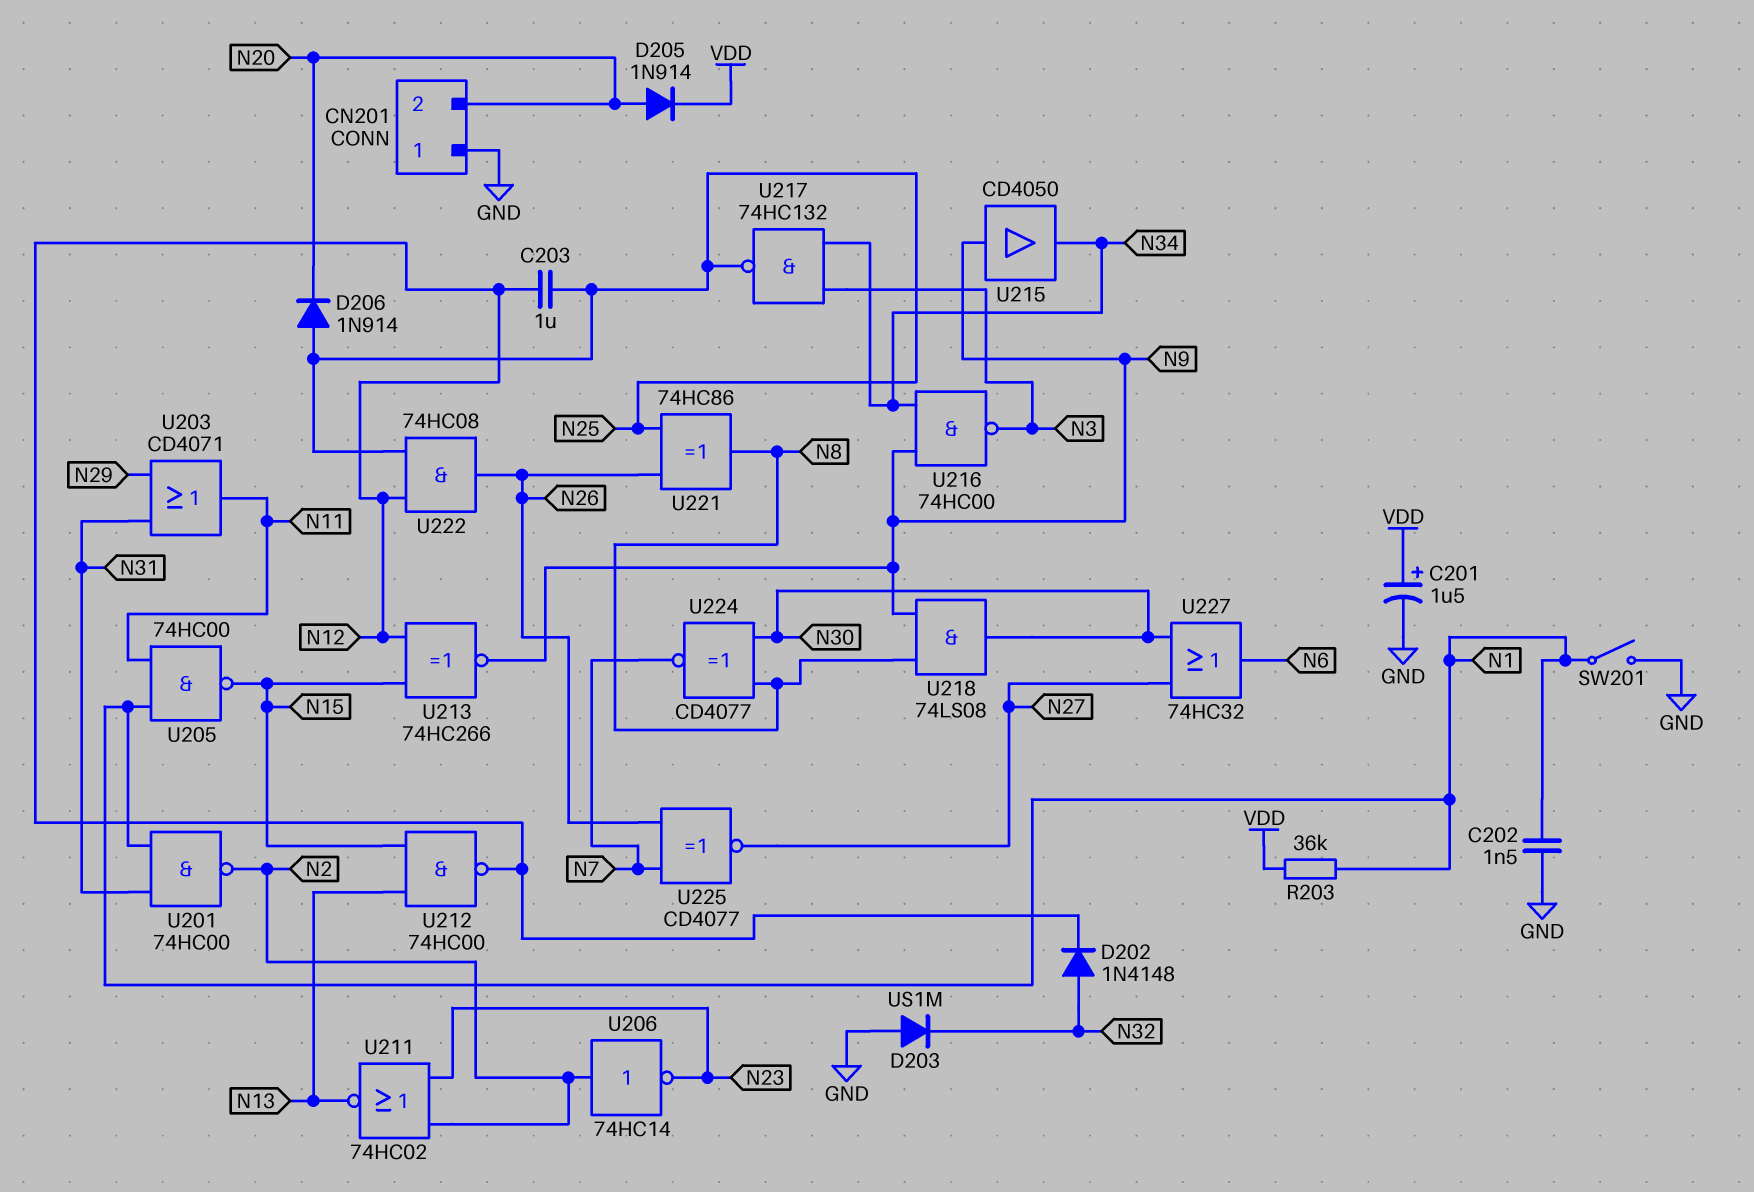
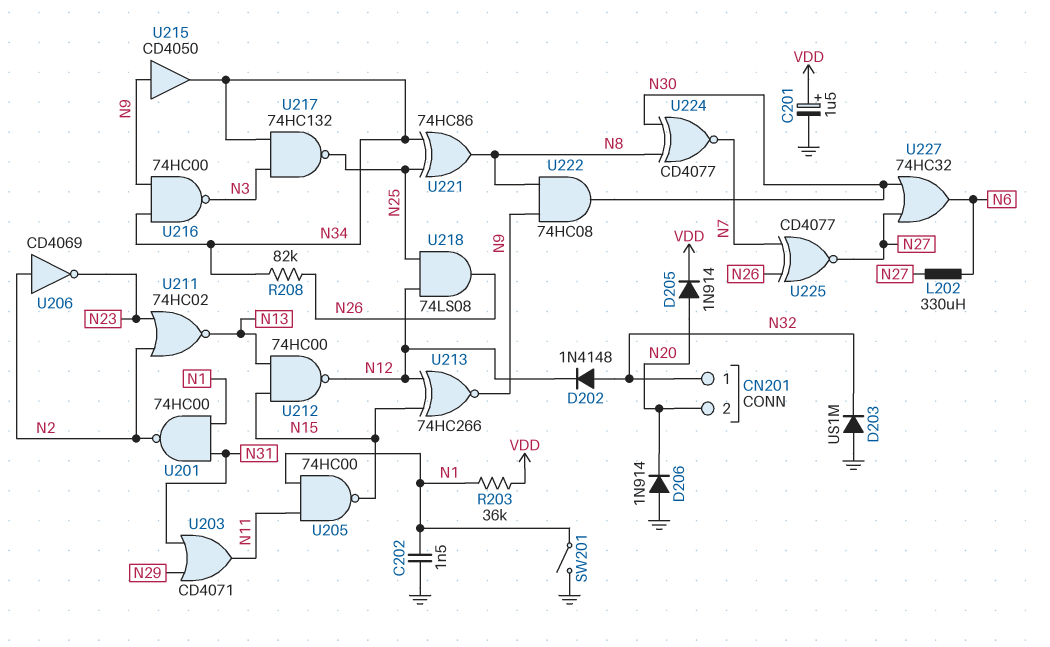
C203: 1uF (N12, N25) -> none
CN201 pin 1: GND -> N32
D206: diode 1N914 (A N25, K N20) -> diode 1N914 (A GND, K N20)
L202: none -> 330uH (N6, N27)
R208: none -> 82k (N26, N34)
U206: NOT 74HC14 (in N2, out N23) -> NOT CD4069 (in N2, out N23)
U218: AND 74LS08 (in N8, in N9, out N30) -> AND 74LS08 (in N12, in N25, out N26)
U221: XOR 74HC86 (in N25, in N26, out N8) -> XOR 74HC86 (in N25, in N34, out N8)
U222: AND 74HC08 (in N12, in N25, out N26) -> AND 74HC08 (in N8, in N9, out N30)

